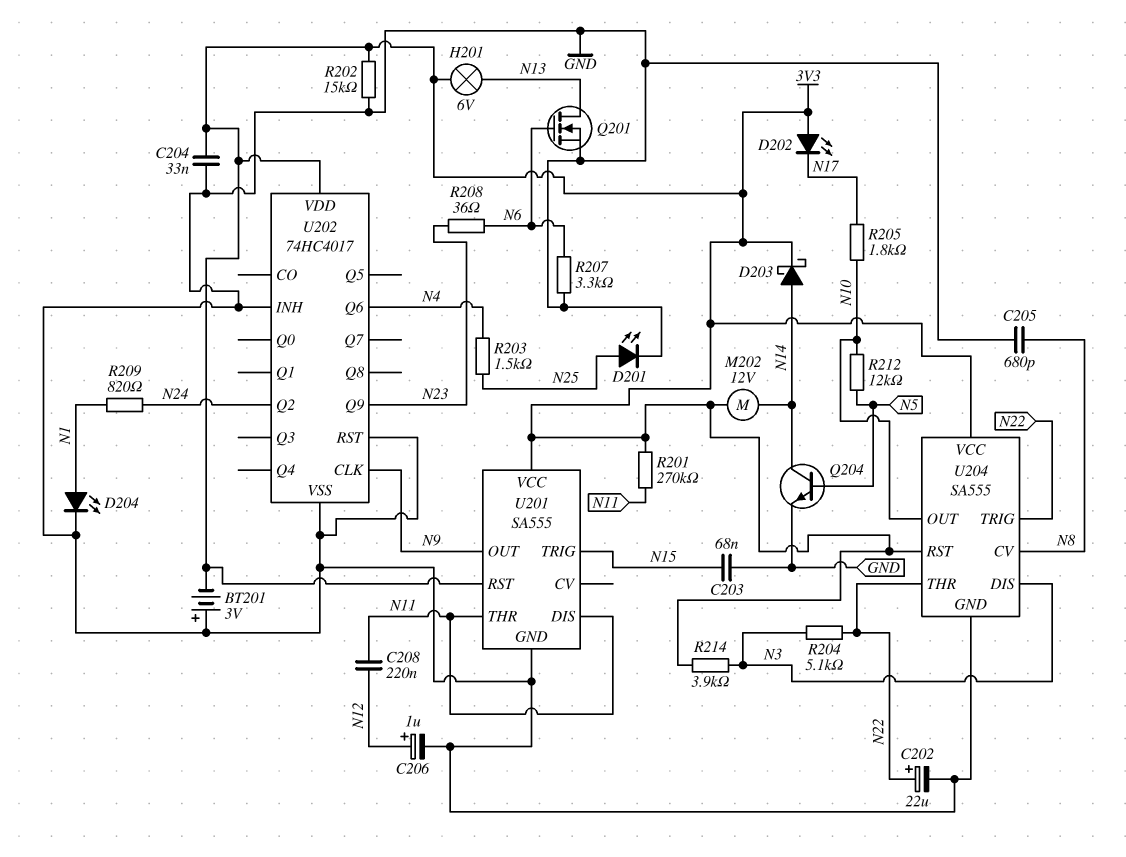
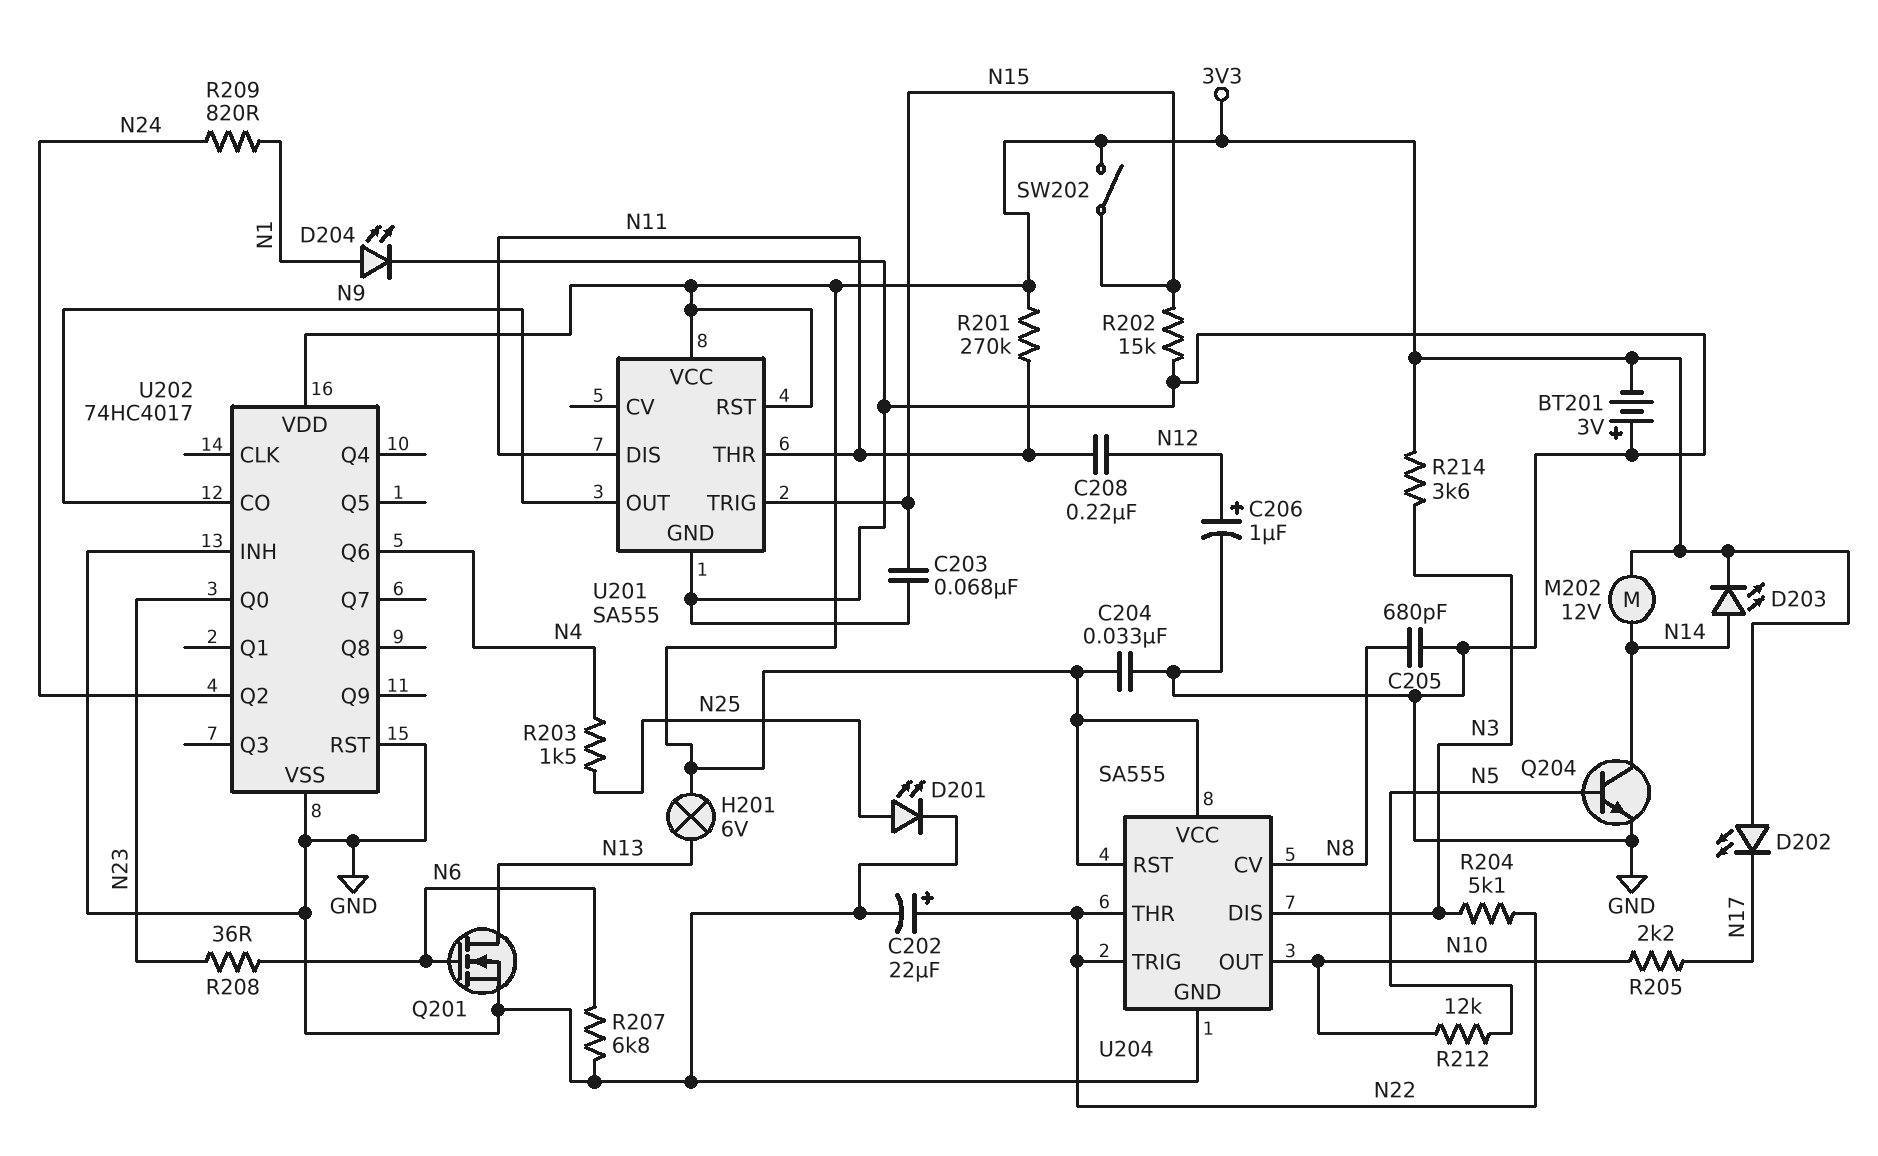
D203: schottky (A N14, K 3V3) -> LED (A N14, K 3V3)
R202: 15k (3V3, GND) -> 15k (GND, N15)
R205: 1.8k (N10, N17) -> 2.2k (N10, N17)
R207: 3.3k (GND, N6) -> 6.8k (GND, N6)
R214: 3.9k (3V3, N3) -> 3.6k (3V3, N3)
SW202: none -> switch (3V3, N15)
U202 pin CLK: N9 -> none
U202 pin CO: none -> N9
U202 pin Q0: none -> N23
U202 pin Q9: N23 -> none

